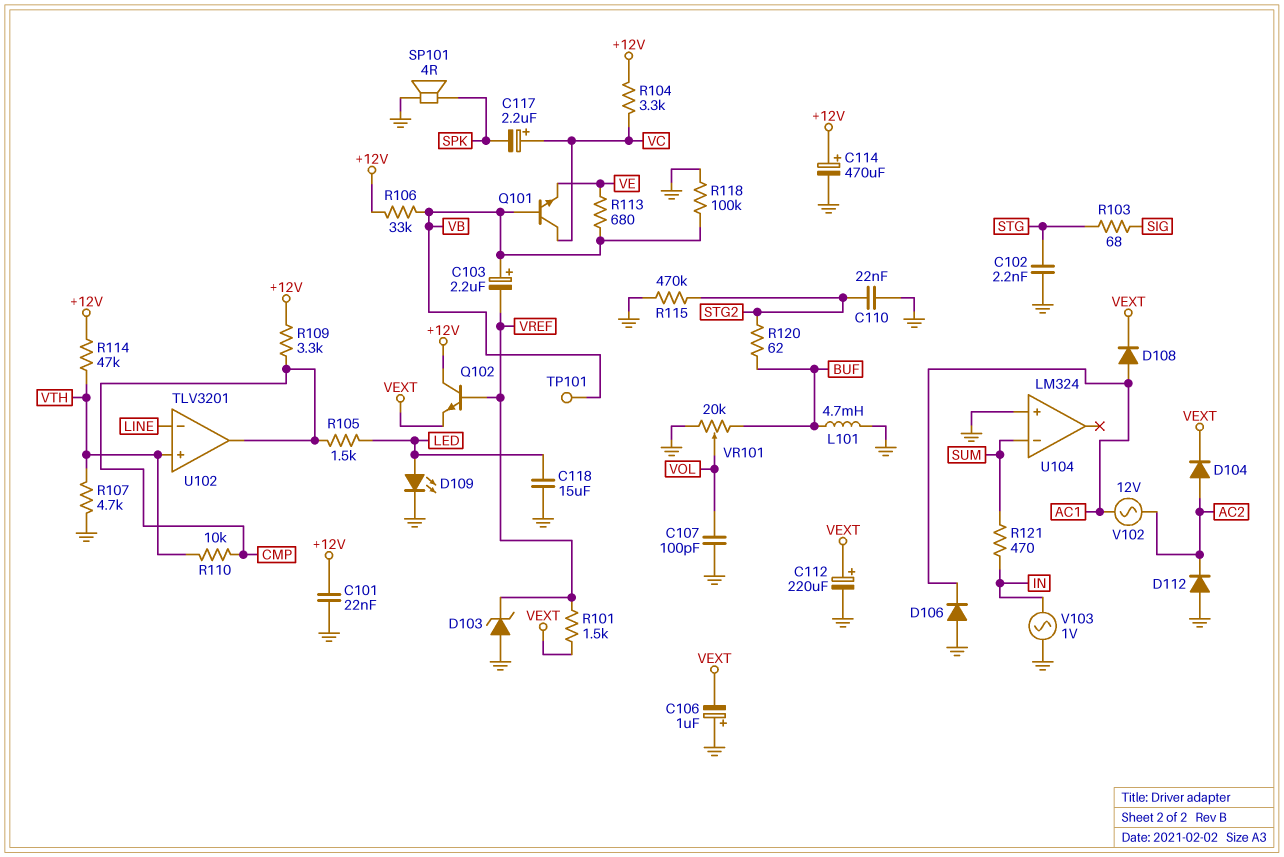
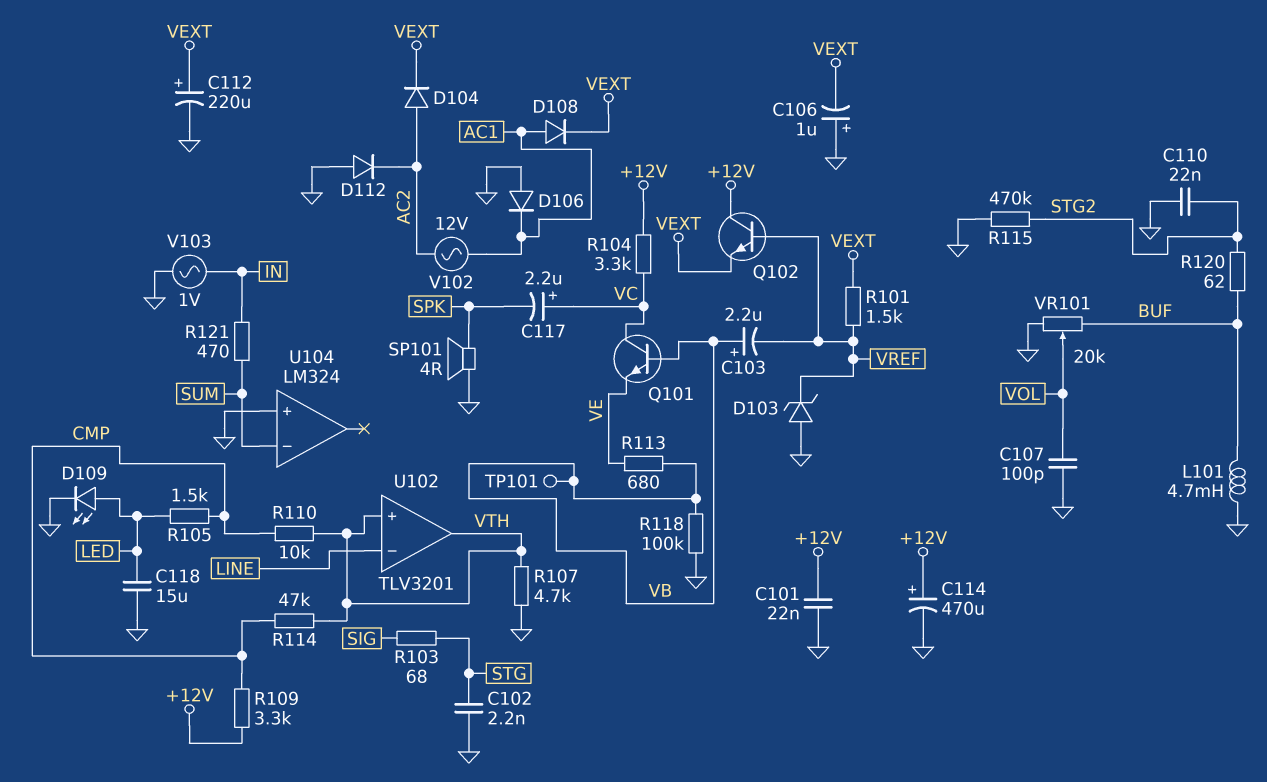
R106: 33k (+12V, VB) -> none
R114: 47k (+12V, VTH) -> 47k (CMP, VTH)
U102 pin out: CMP -> VTH

